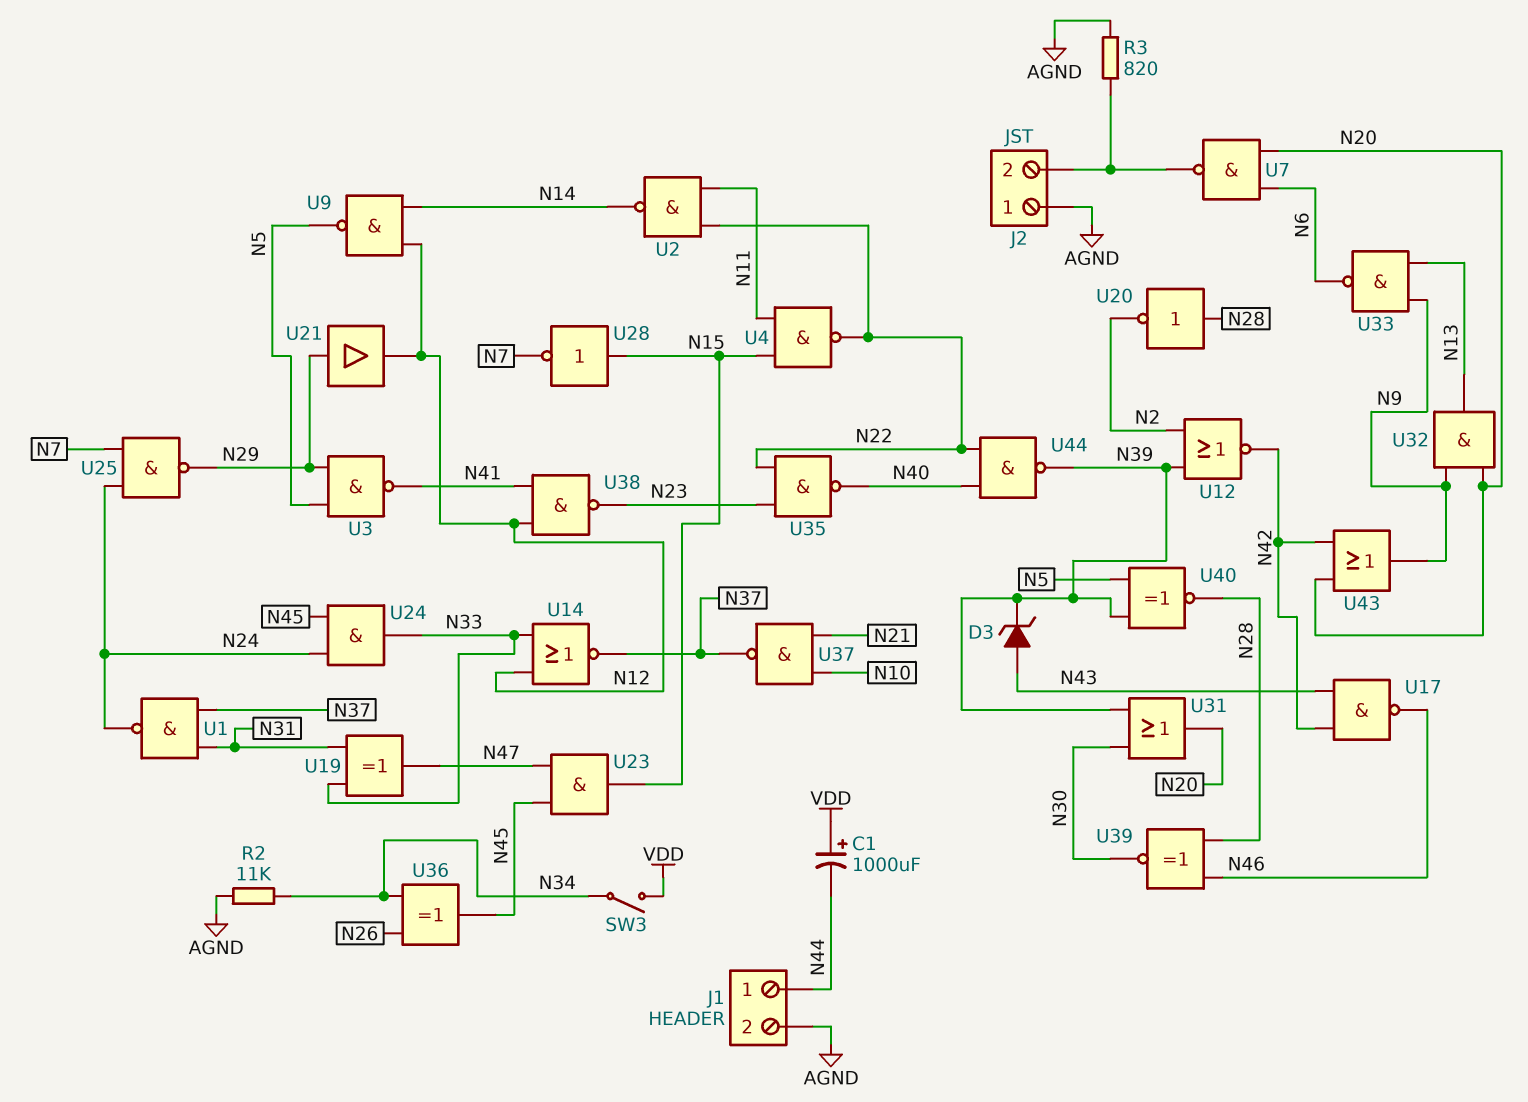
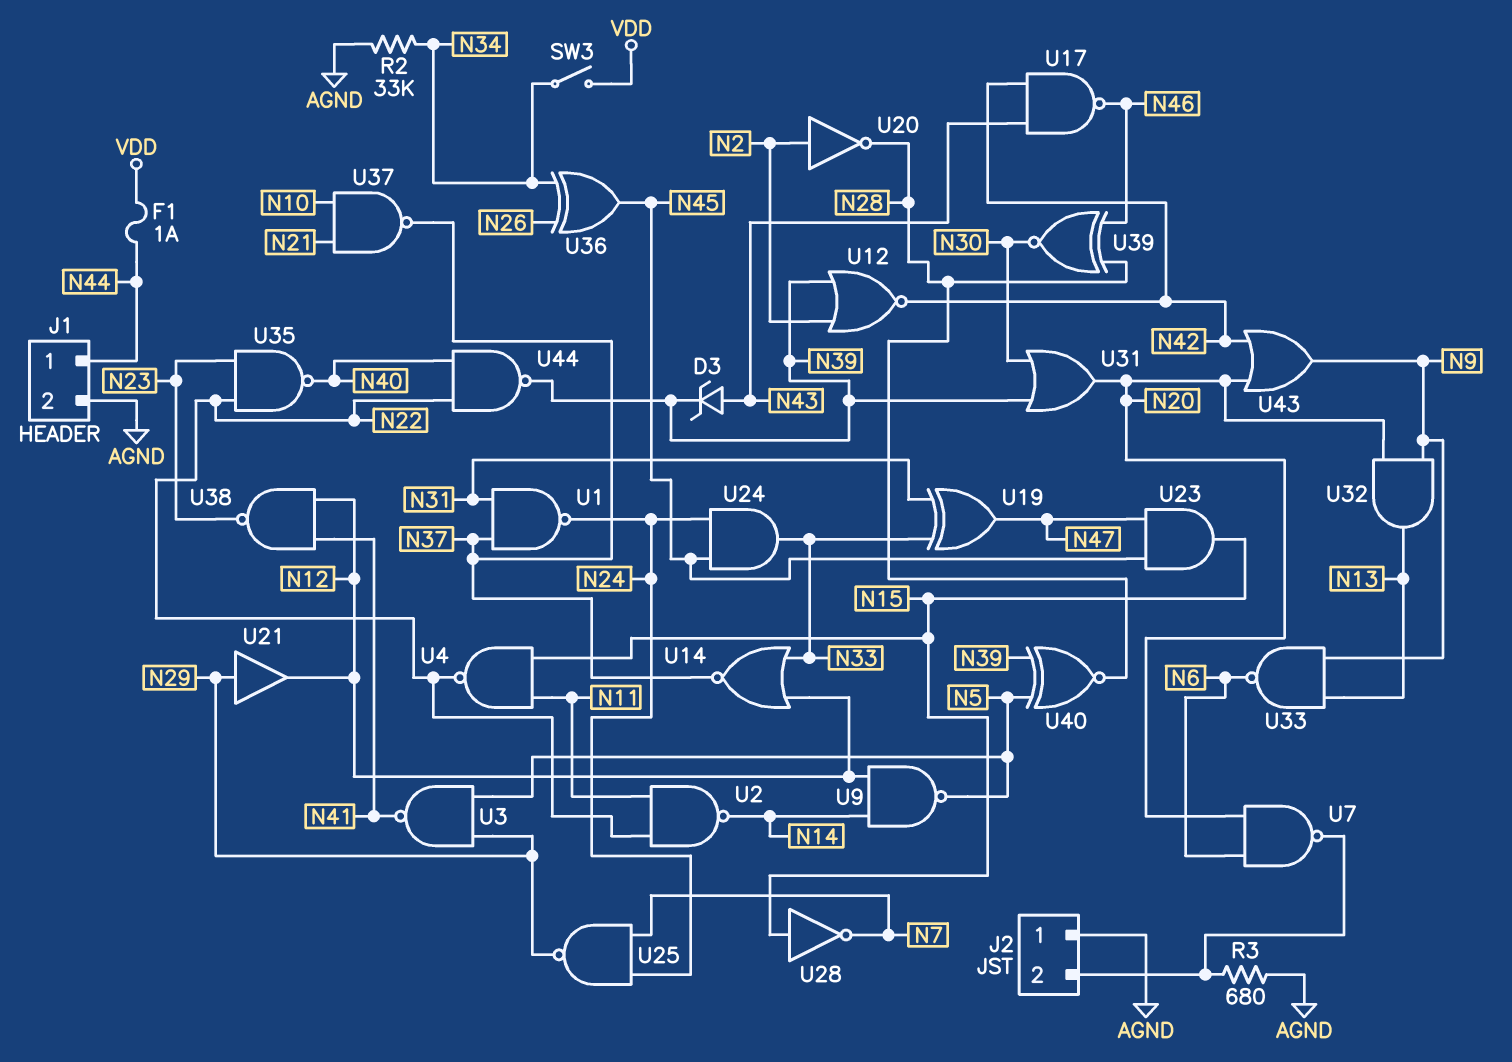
C1: 1000uF (plus VDD, minus N44) -> none
F1: none -> 1A (N44, VDD)
R2: 11k (AGND, N34) -> 33k (AGND, N34)
R3: 820 (AGND, J2/2) -> 680 (AGND, J2/2)
U20: NOT (in N28, out N2) -> NOT (in N2, out N28)

